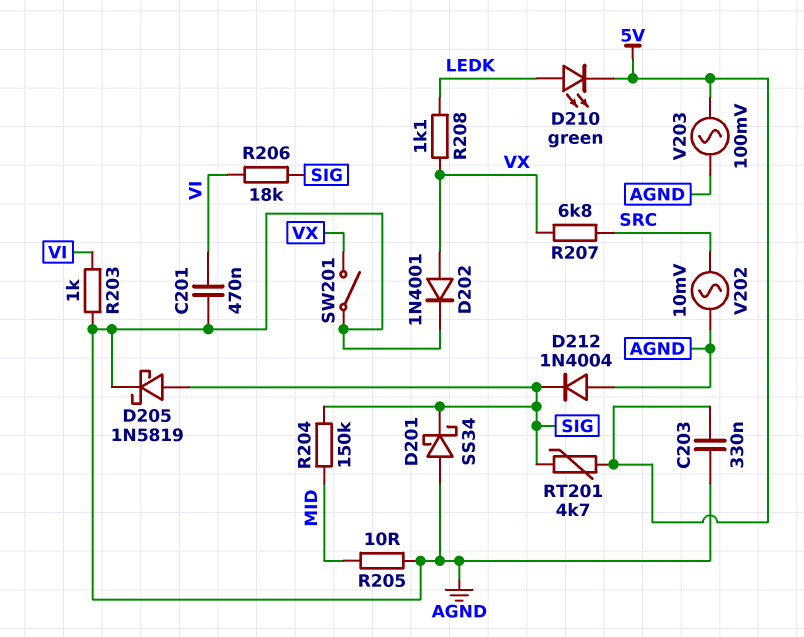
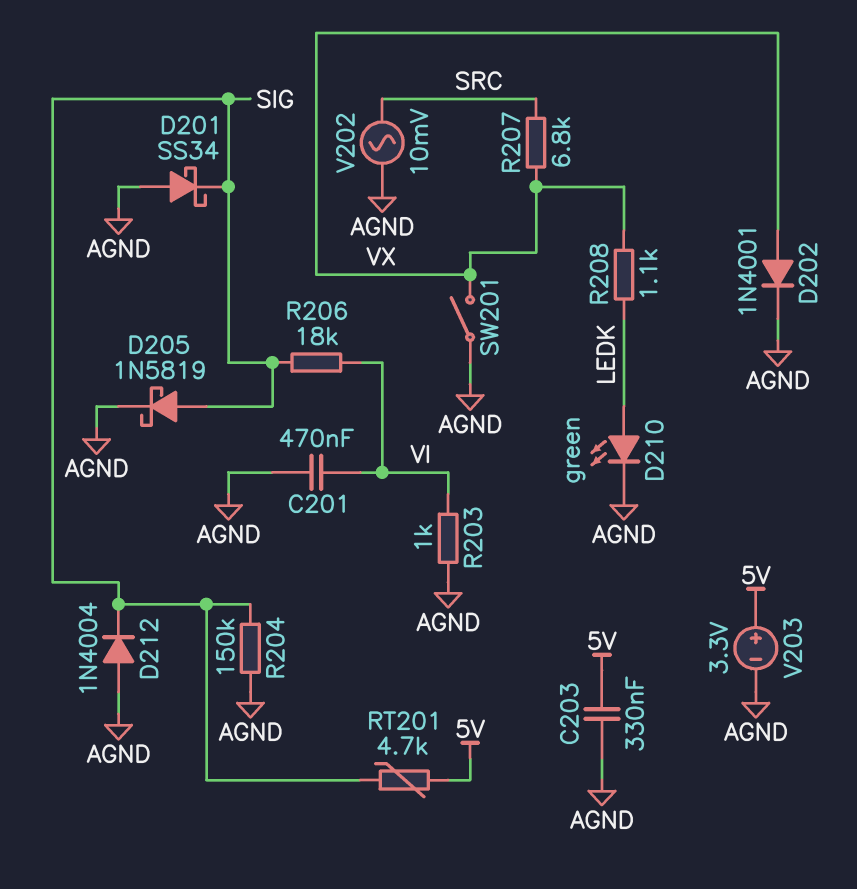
D210: LED green (A LEDK, K 5V) -> LED green (A LEDK, K AGND)
R204: 150k (MID, SIG) -> 150k (AGND, SIG)
R205: 10 (AGND, MID) -> none
V203: AC 100mV (5V, AGND) -> 3.3V (plus 5V, minus AGND)

